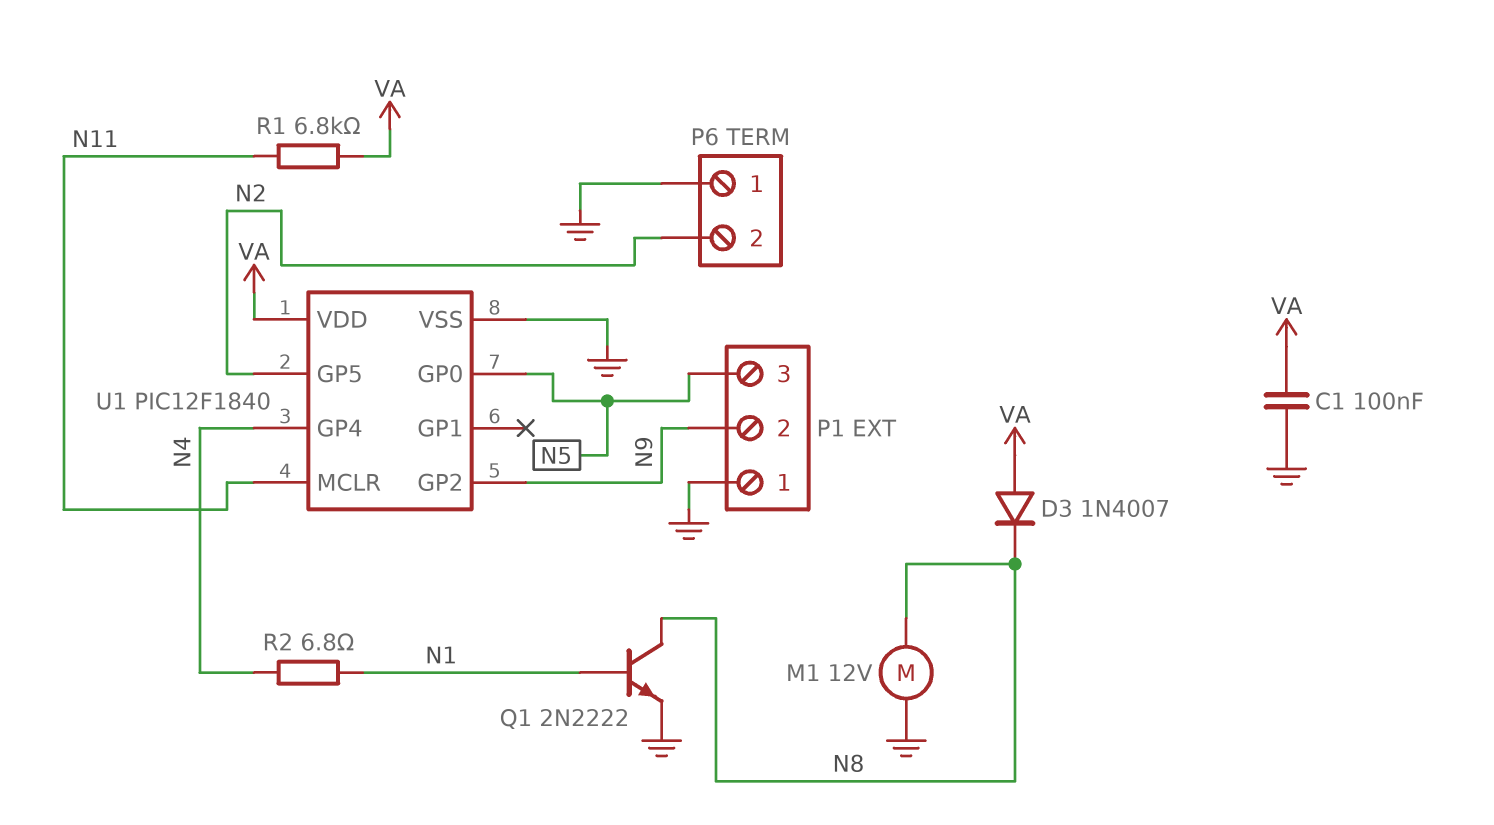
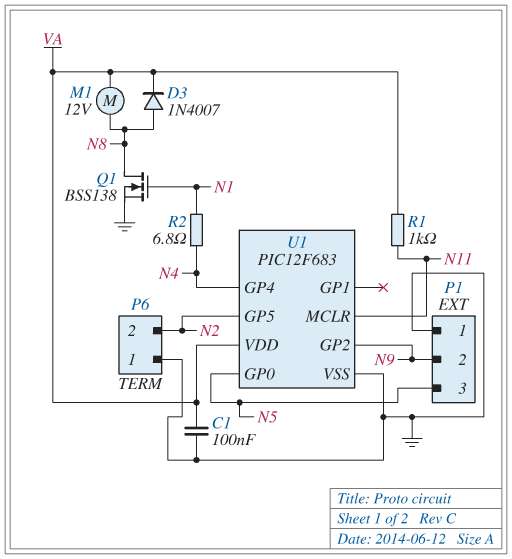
D3: diode 1N4007 (A VA, K N8) -> diode 1N4007 (A N8, K VA)
M1: motor 12V (GND, N8) -> motor 12V (N8, VA)
Q1: NPN 2N2222 (B N1, C N8, E GND) -> NMOS BSS138 (G N1, D N8, S GND)
R1: 6.8k (N11, VA) -> 1k (N11, VA)
U1: PIC12F1840 -> PIC12F683

